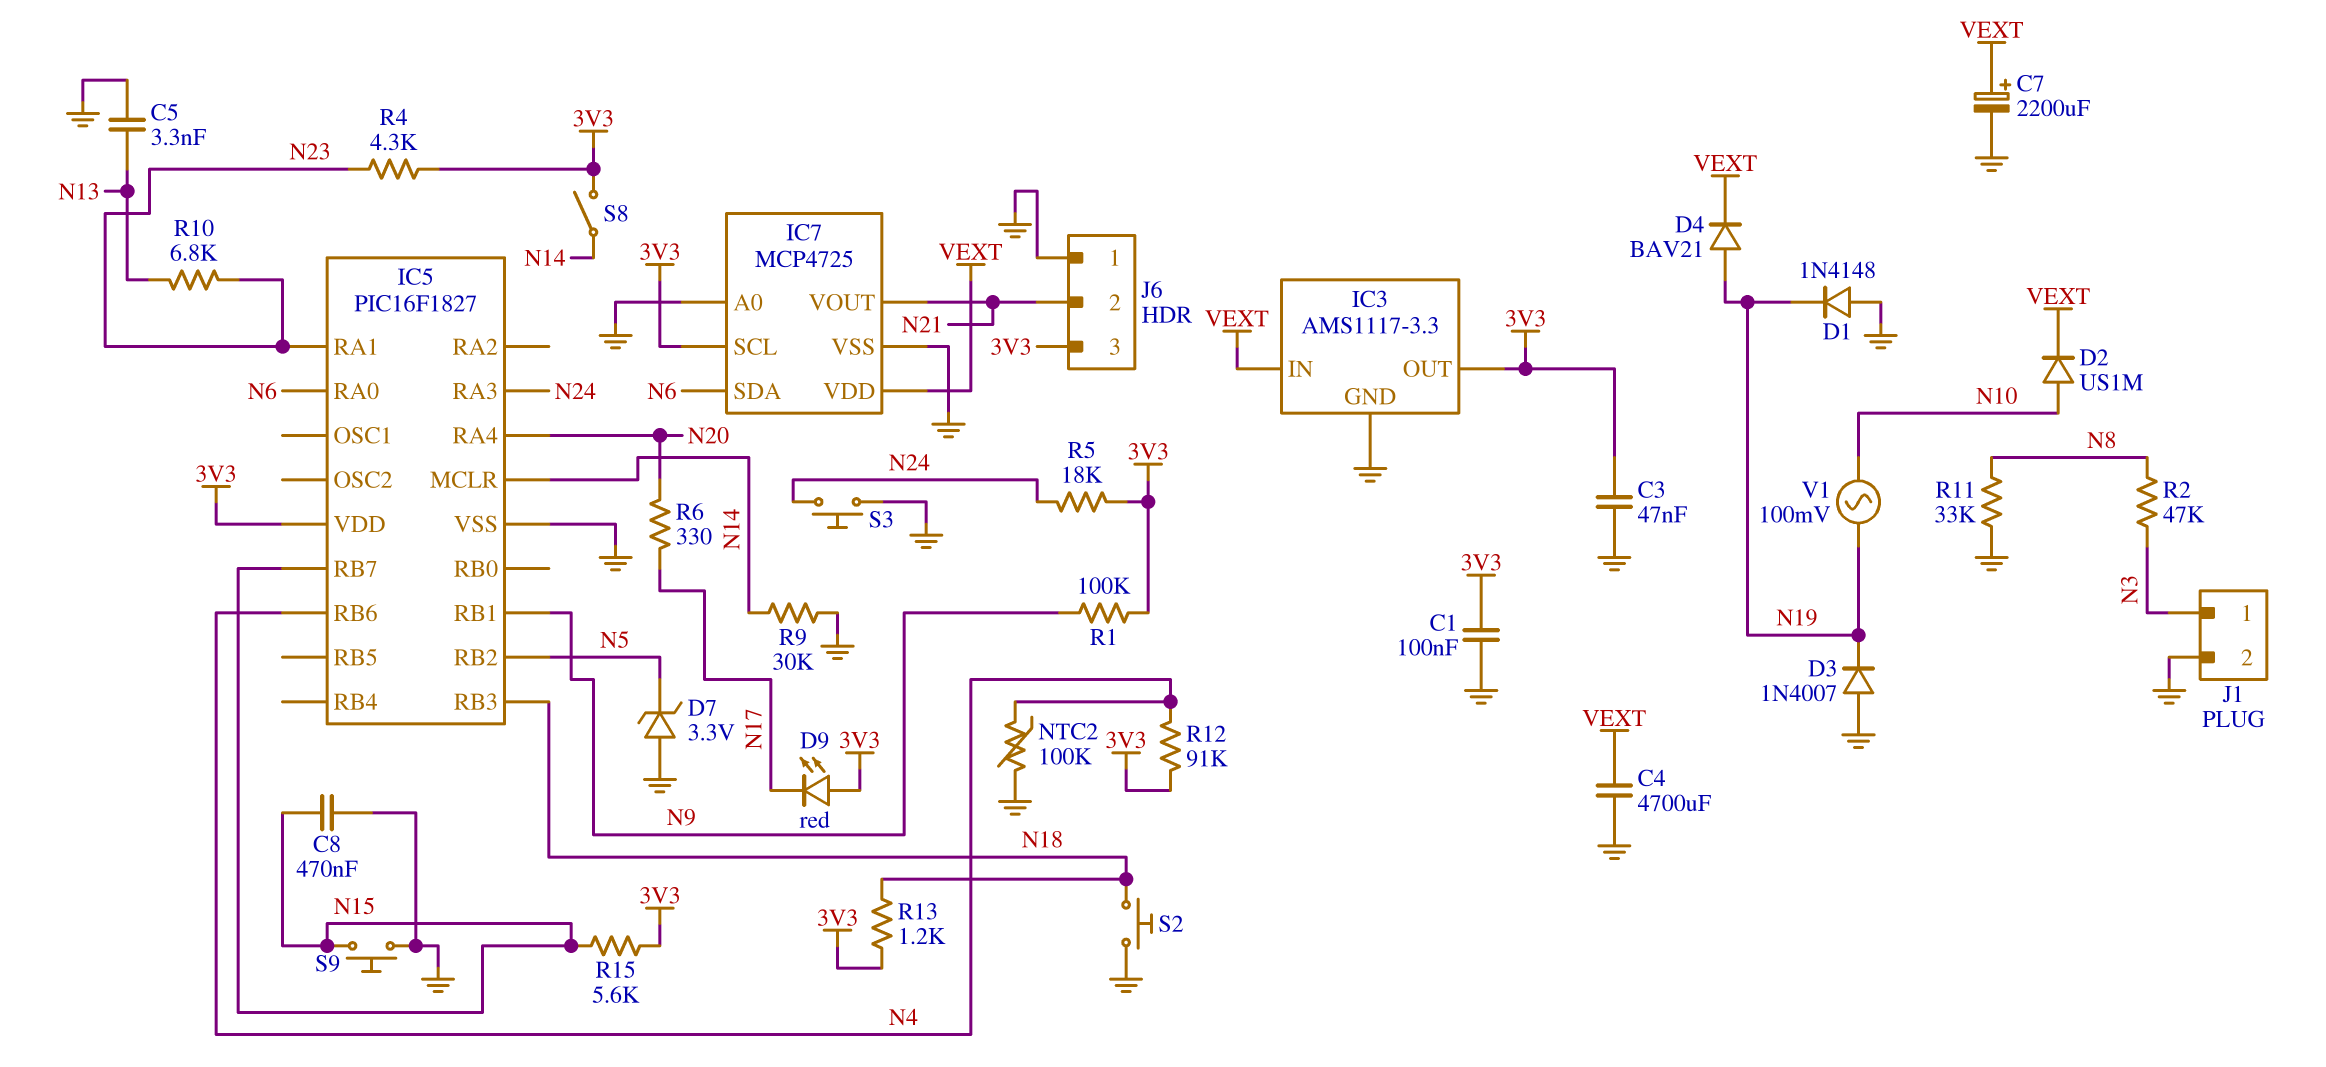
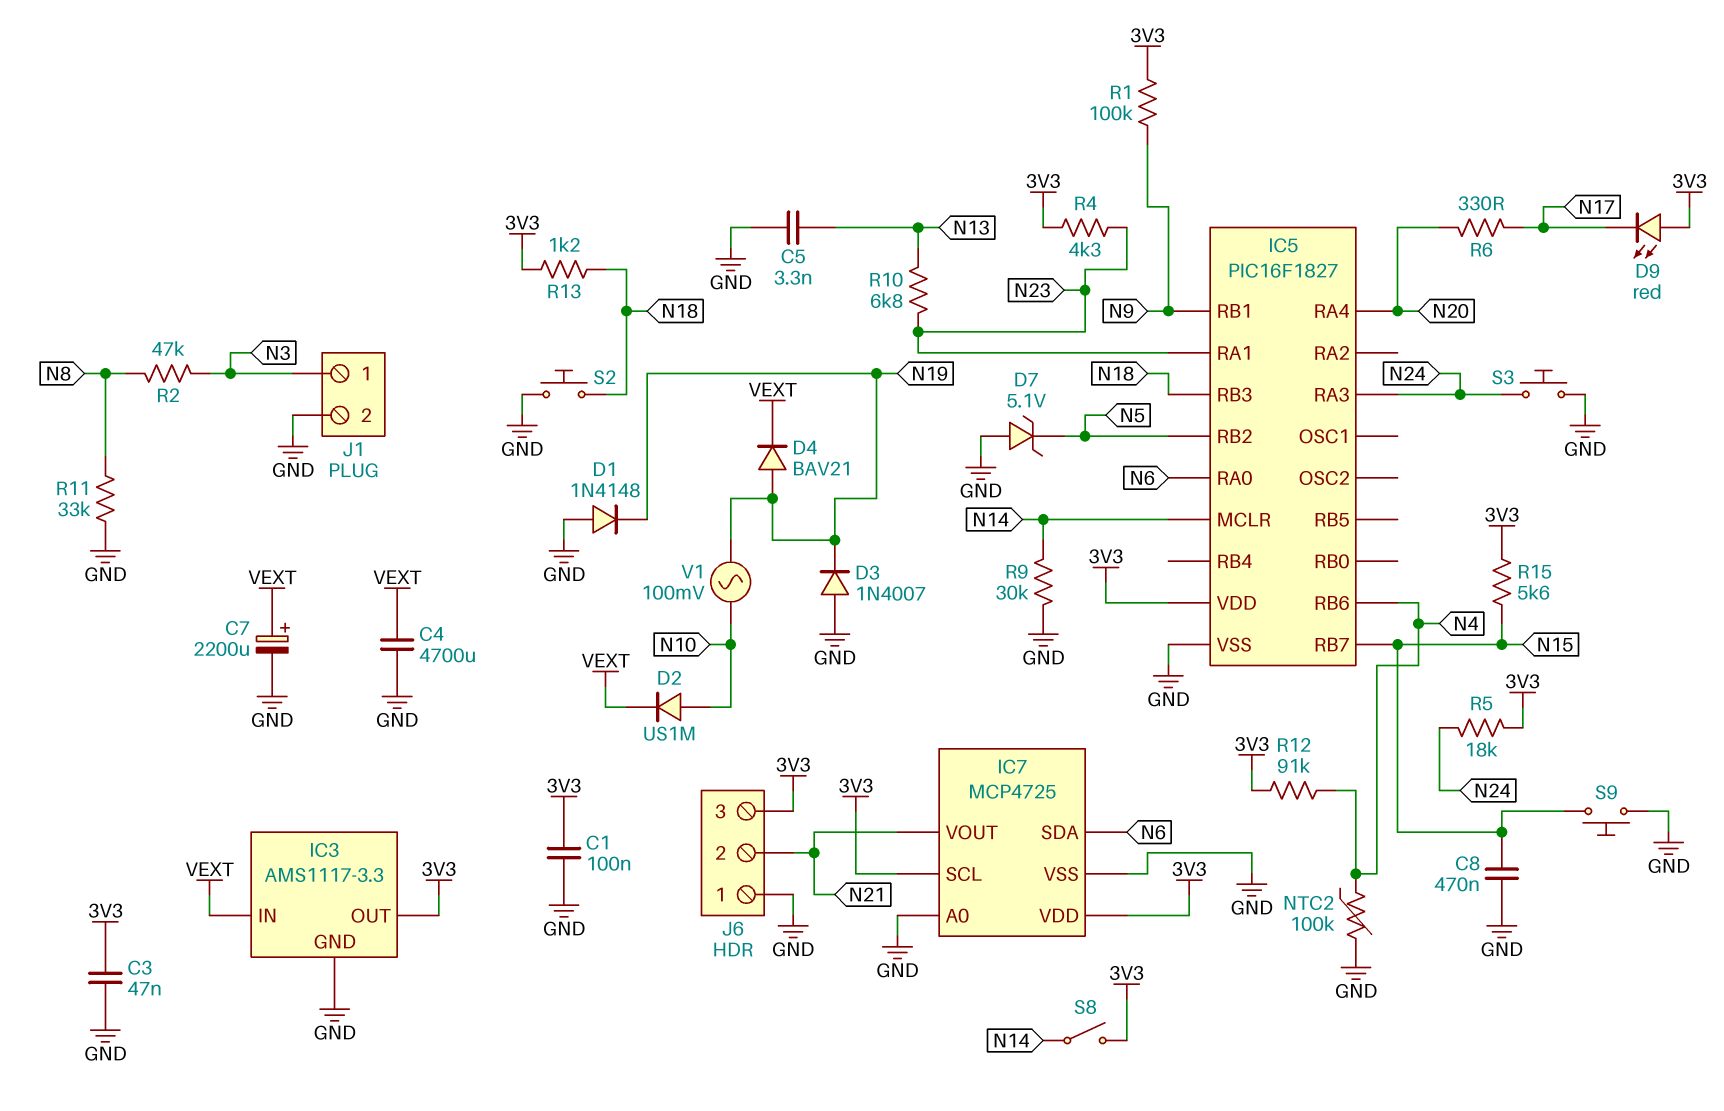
D7: zener 3.3V (A GND, K N5) -> zener 5.1V (A GND, K N5)
IC7 pin VDD: VEXT -> 3V3

